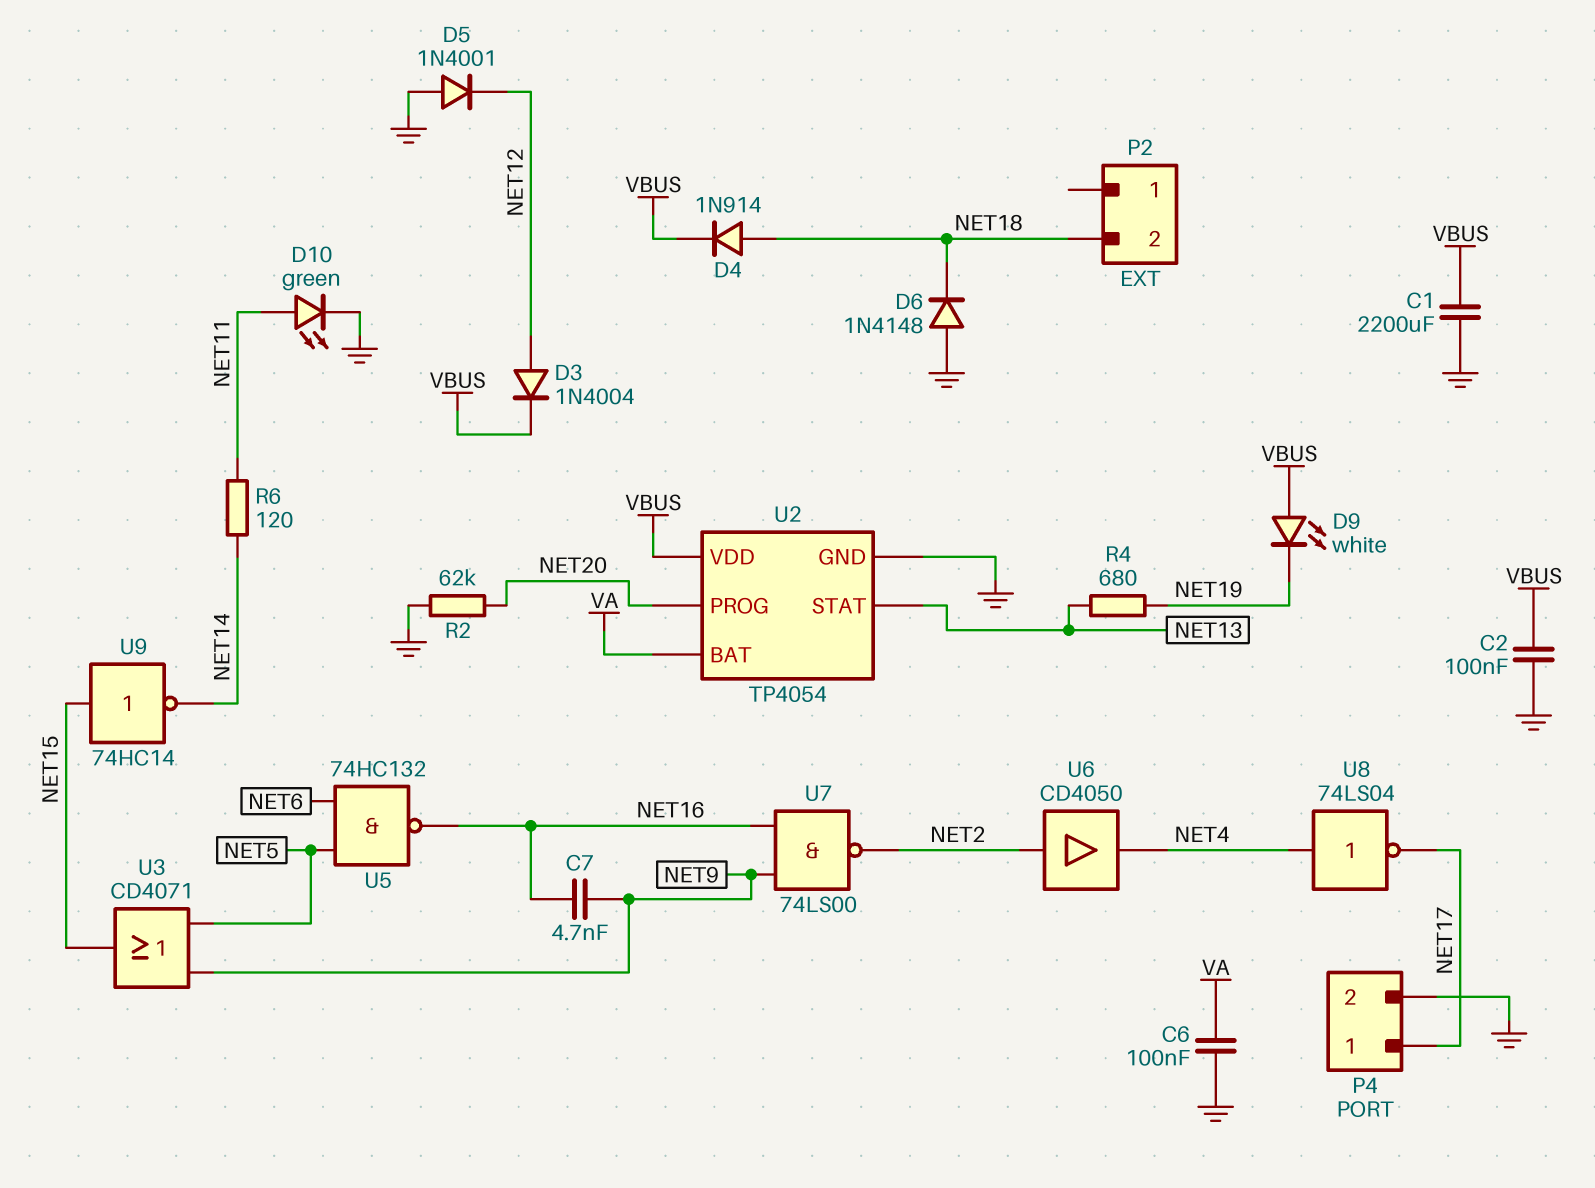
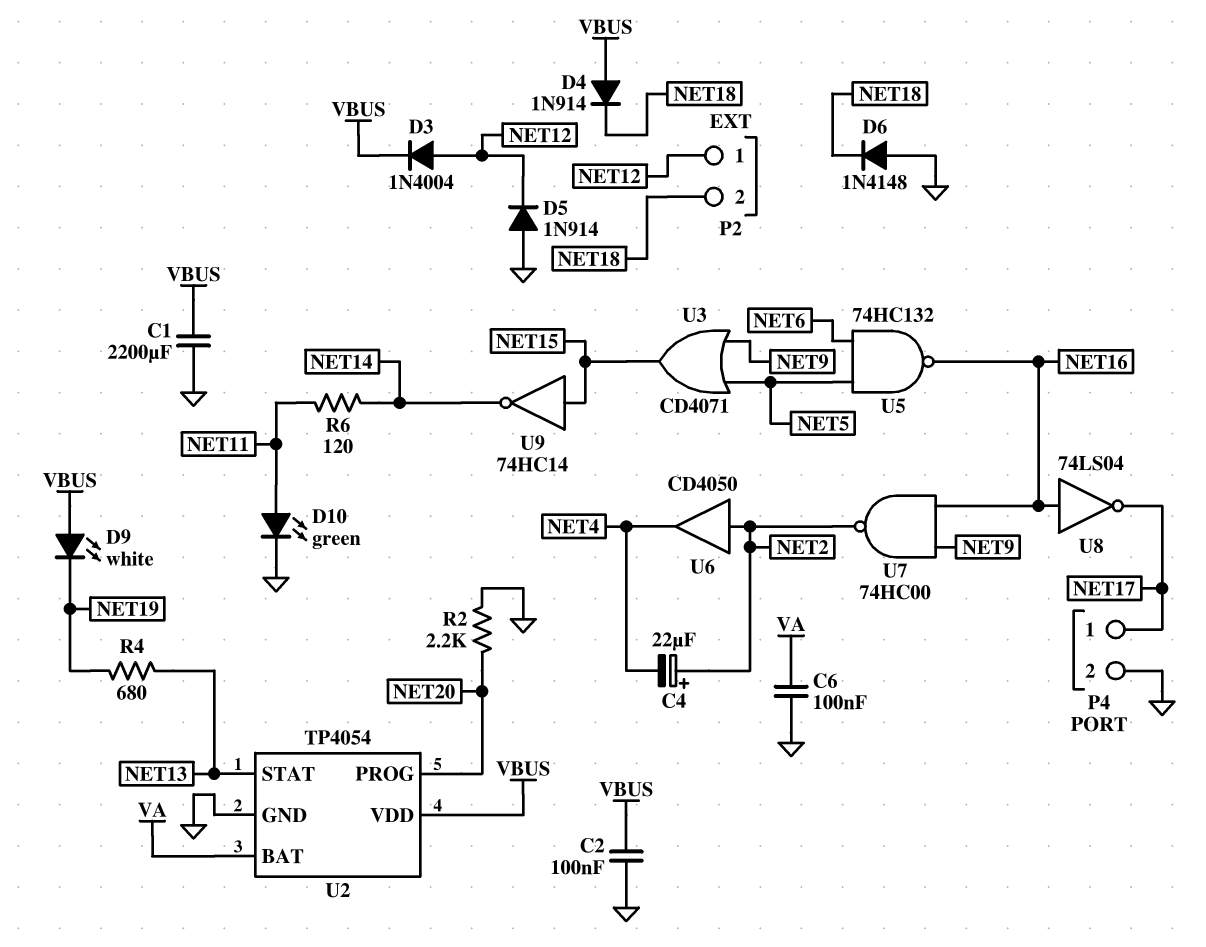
C4: none -> 22uF (plus NET2, minus NET4)
C7: 4.7nF (NET9, NET16) -> none
D4: diode 1N914 (A NET18, K VBUS) -> diode 1N914 (A VBUS, K NET18)
D5: diode 1N4001 (A GND, K NET12) -> diode 1N914 (A GND, K NET12)
P2 pin 1: none -> NET12
R2: 62k (GND, NET20) -> 2.2k (GND, NET20)
U7: NAND 74LS00 (in NET9, in NET16, out NET2) -> NAND 74HC00 (in NET9, in NET16, out NET2)
U8: NOT 74LS04 (in NET4, out NET17) -> NOT 74LS04 (in NET16, out NET17)

